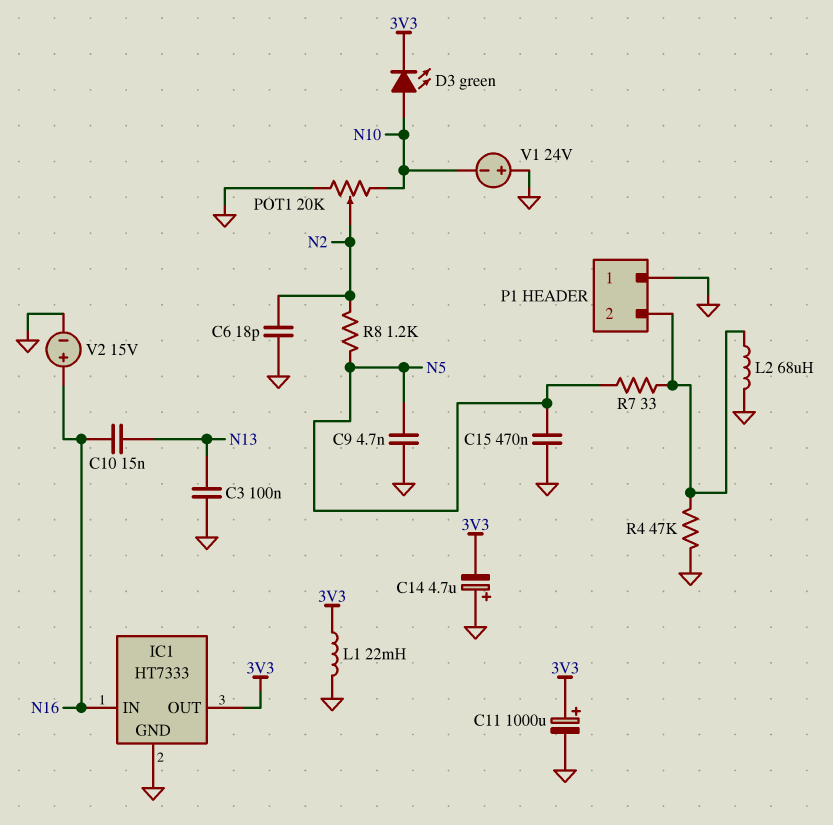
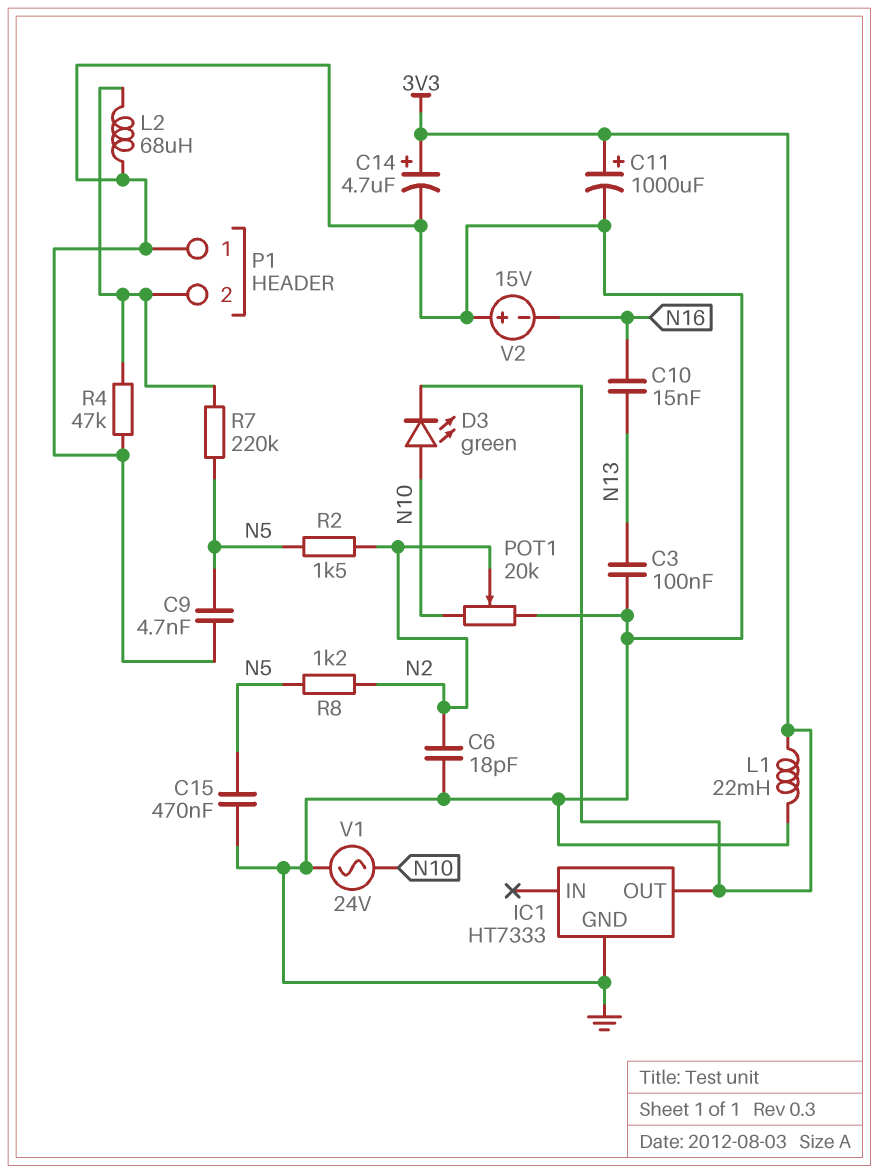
C14: 4.7uF (plus GND, minus 3V3) -> 4.7uF (plus 3V3, minus GND)
IC1 pin IN: N16 -> none
R2: none -> 1.5k (N2, N5)
R7: 33 (N5, P1/2) -> 220k (N5, P1/2)
V1: 24V (plus GND, minus N10) -> AC 24V (GND, N10)
V2: 15V (plus N16, minus GND) -> 15V (plus GND, minus N16)

